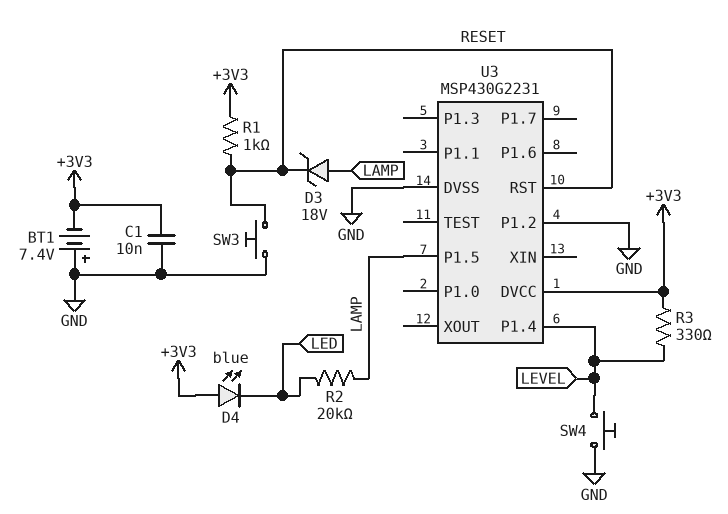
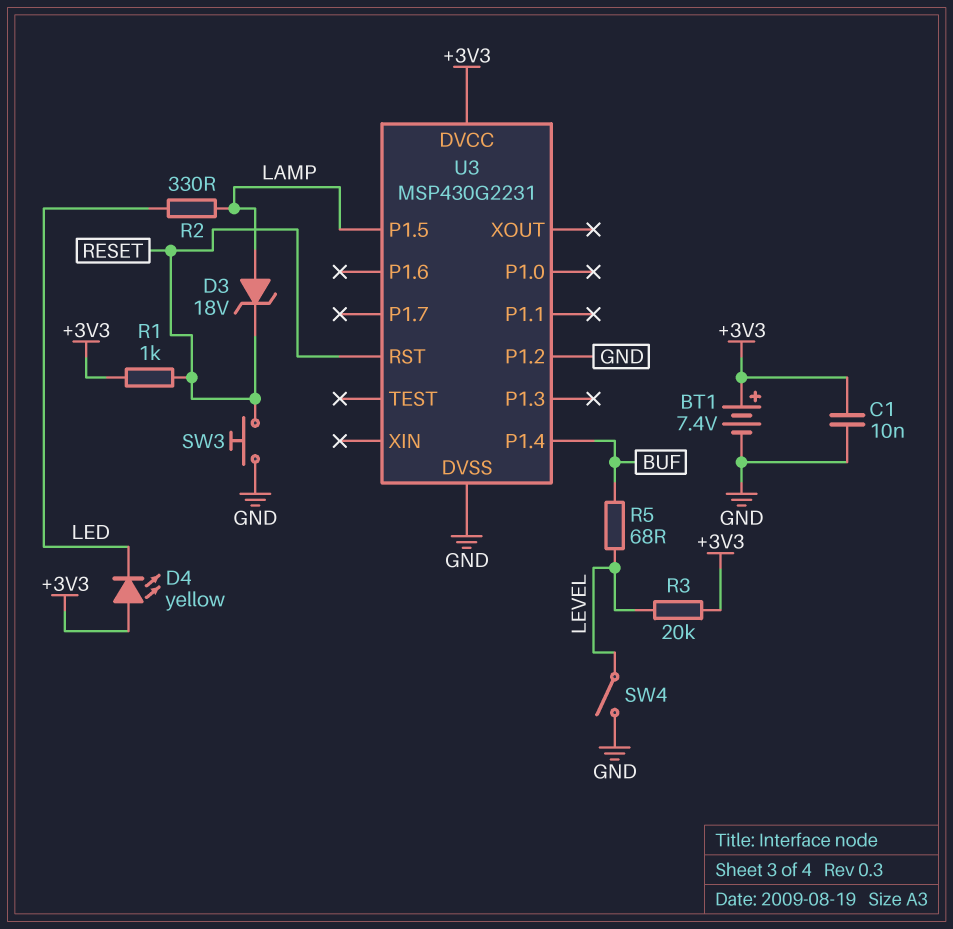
BT1: 7.4V (plus GND, minus +3V3) -> 7.4V (plus +3V3, minus GND)
D4: LED blue (A +3V3, K LED) -> LED yellow (A +3V3, K LED)
R2: 20k (LAMP, LED) -> 330 (LAMP, LED)
R3: 330 (+3V3, LEVEL) -> 20k (+3V3, LEVEL)
R5: none -> 68 (BUF, LEVEL)
SW4: button (GND, LEVEL) -> switch (GND, LEVEL)
U3 pin P1.4: LEVEL -> BUF

